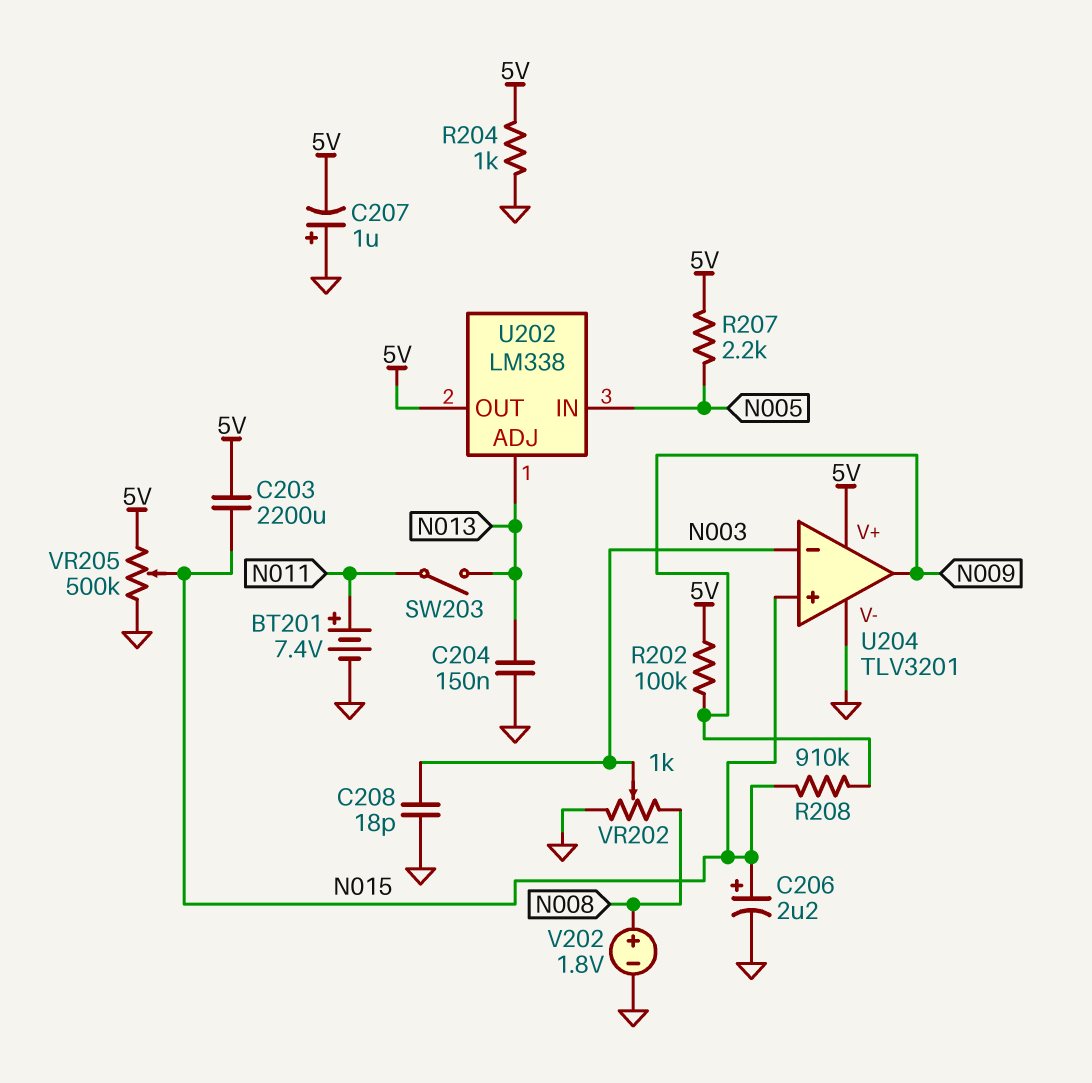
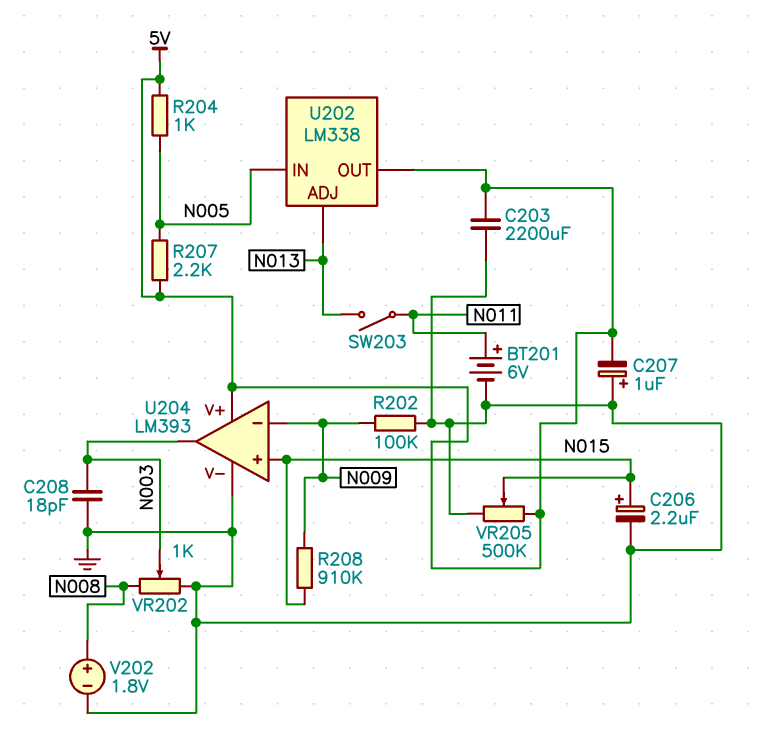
BT201: 7.4V (plus N011, minus GND) -> 6V (plus N011, minus GND)
C203: 2200uF (5V, N015) -> 2200uF (5V, GND)
C204: 150nF (GND, N013) -> none
R202: 100k (5V, N009) -> 100k (GND, N009)
R204: 1k (5V, GND) -> 1k (5V, N005)
U204: TLV3201 -> LM393
U204 pin in-: N003 -> N009
U204 pin out: N009 -> N003

